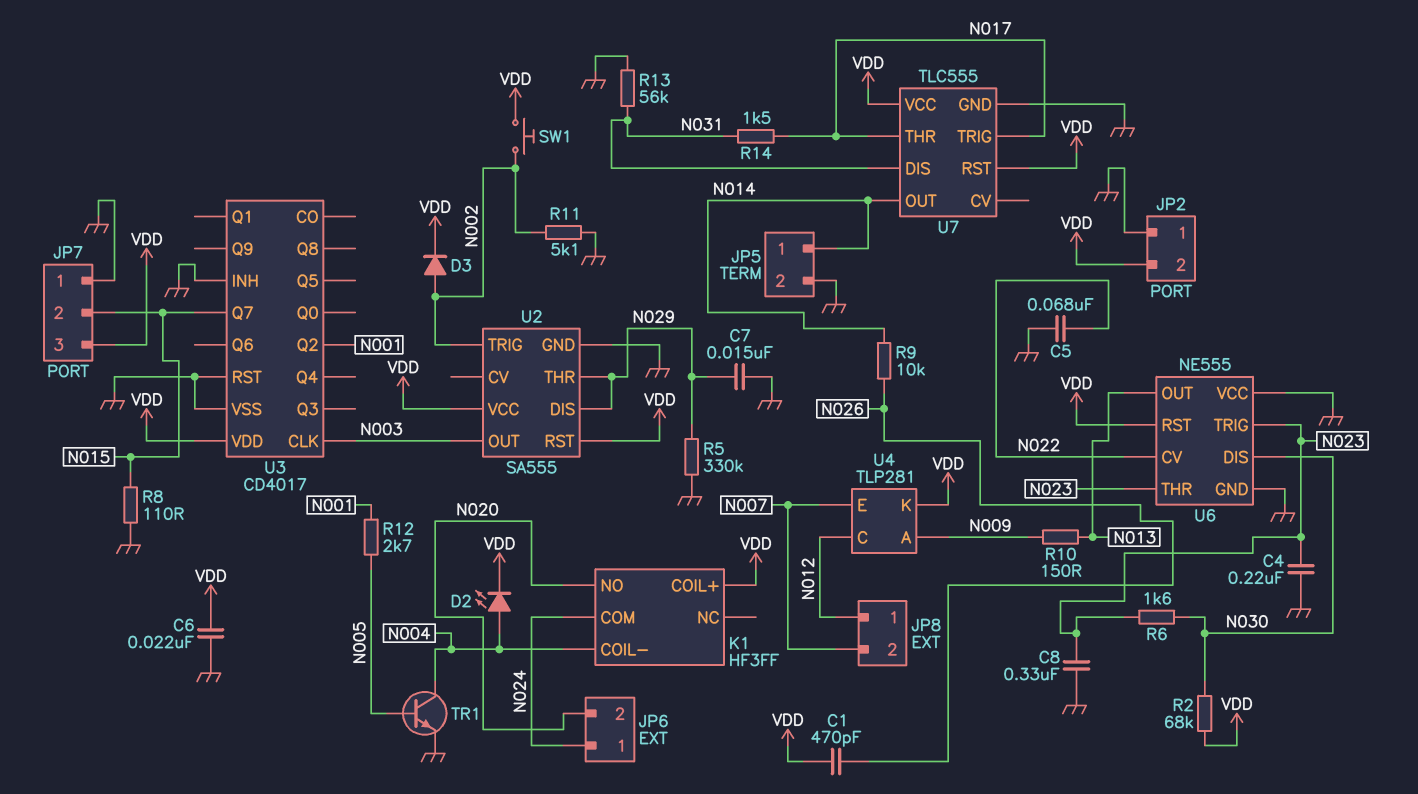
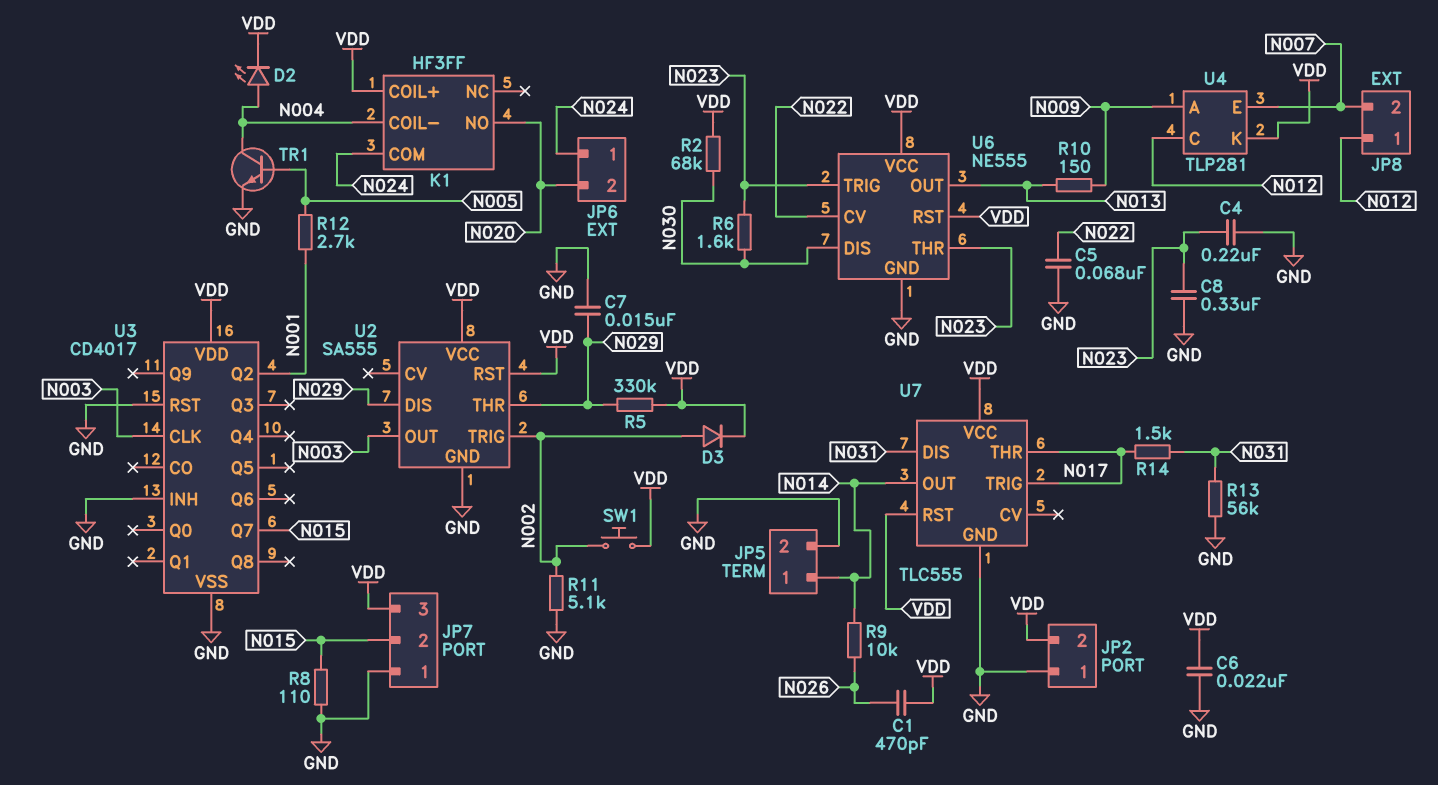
R5: 330k (GND, N029) -> 330k (N029, VDD)
U6 pin VCC: GND -> VDD

